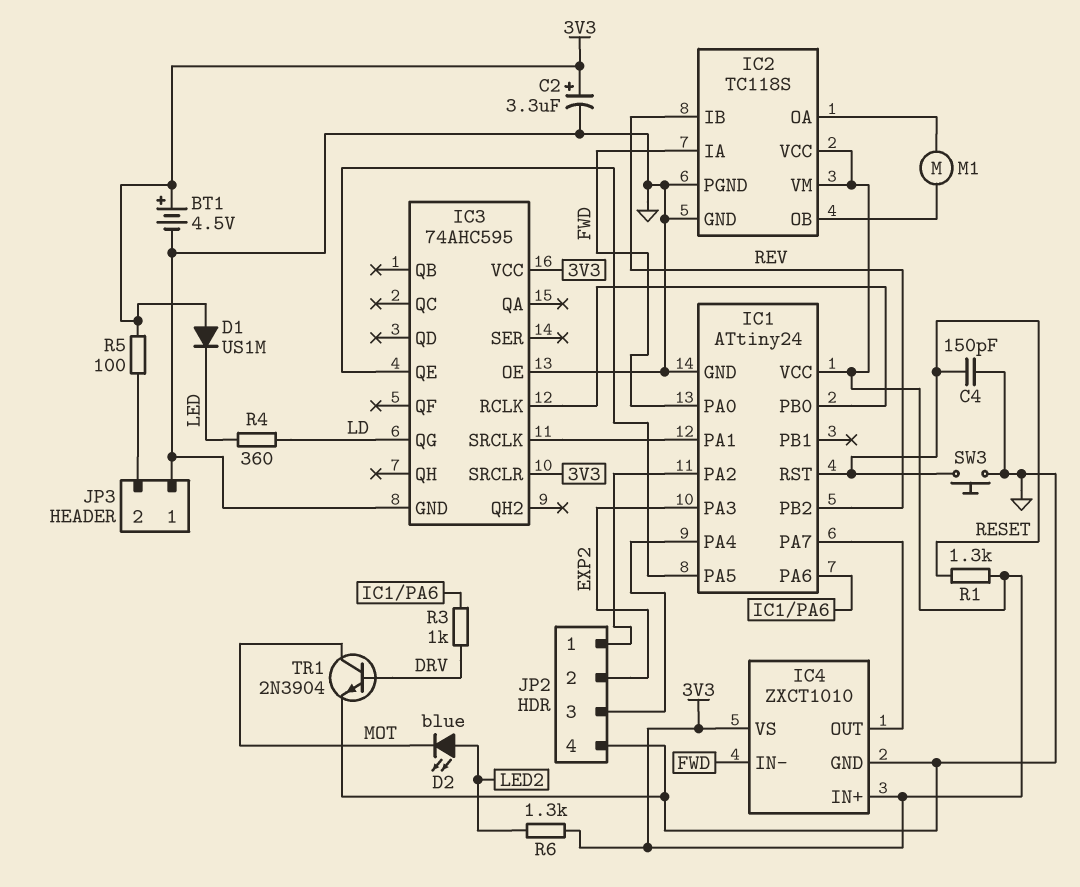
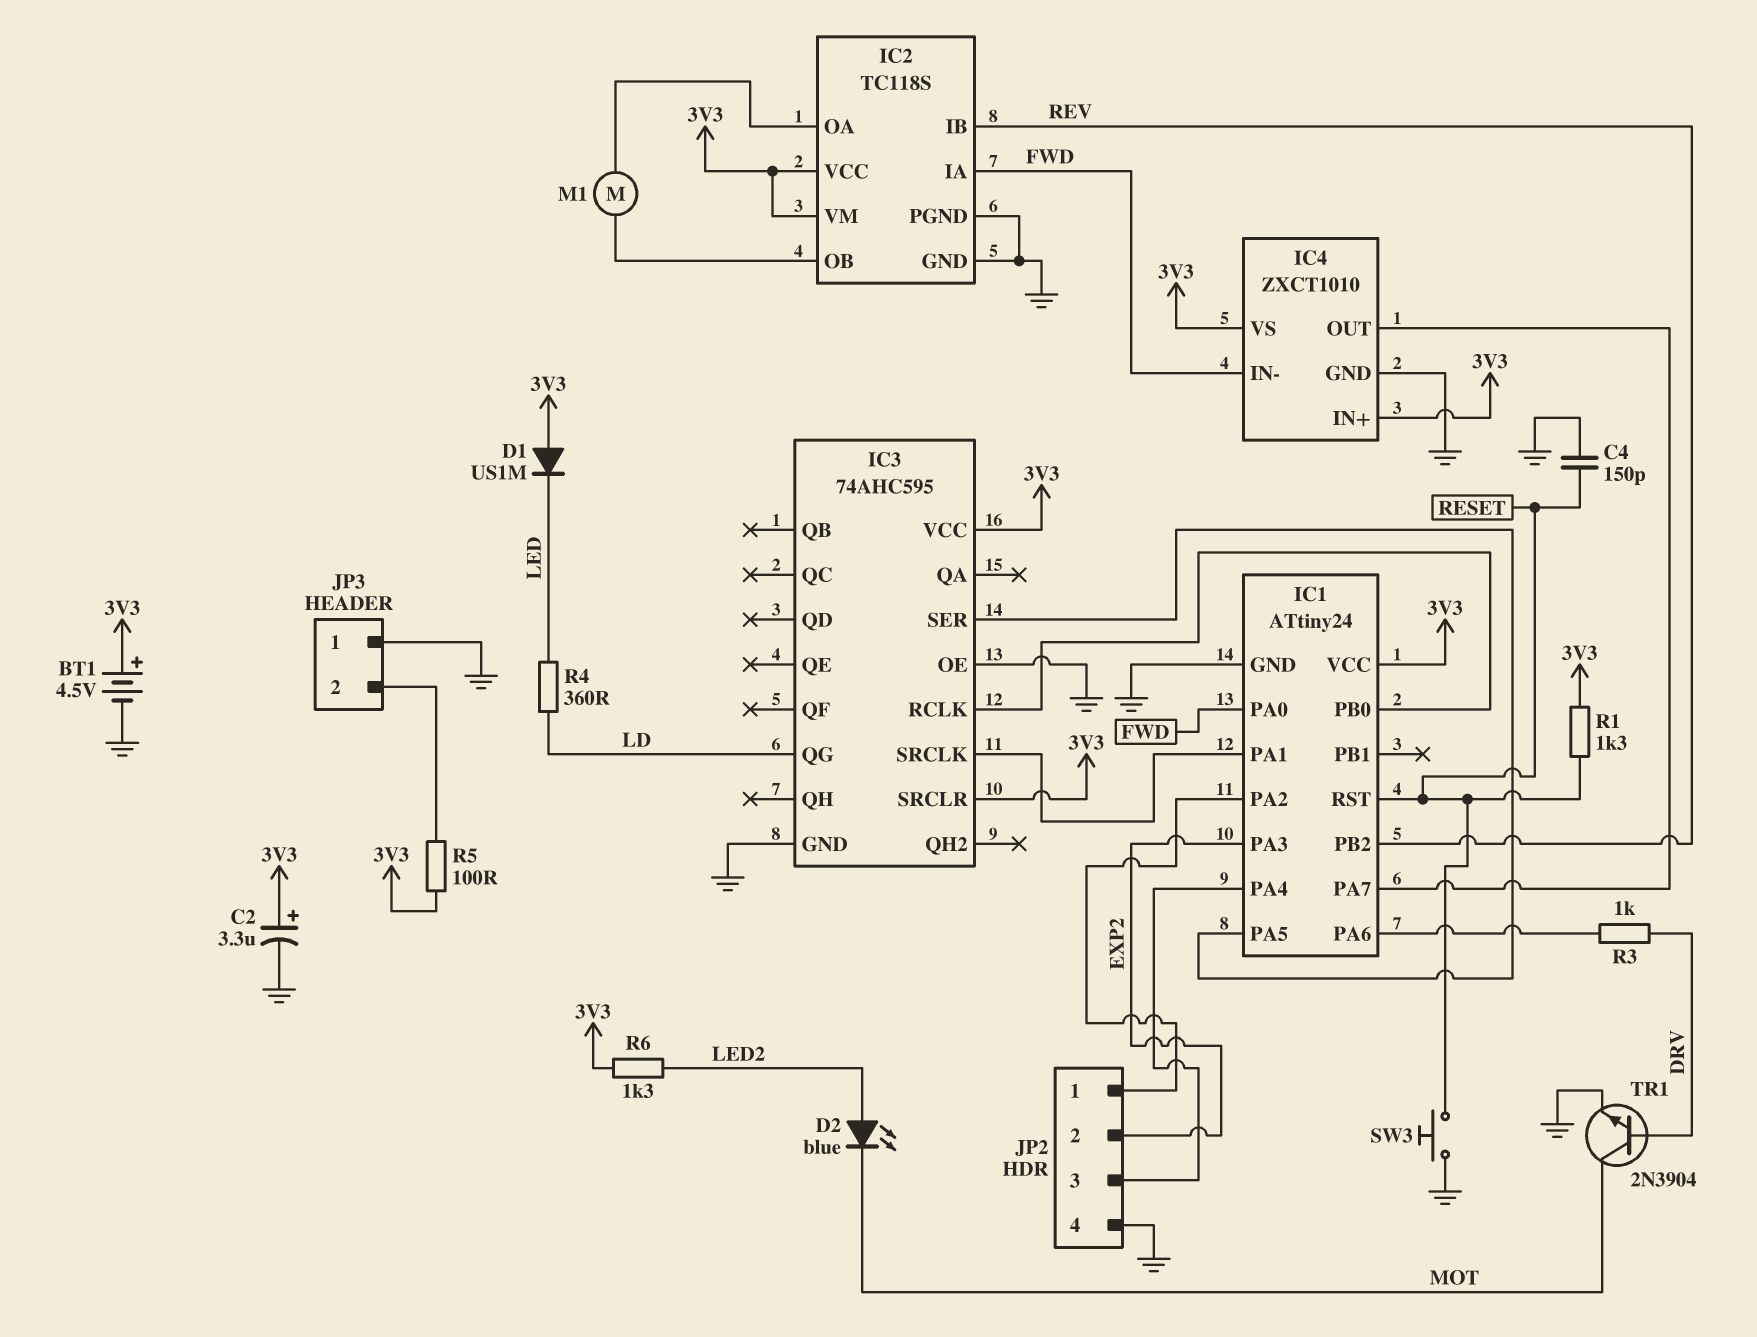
IC3 pin QE: IC1/PA5 -> none
IC3 pin SER: none -> IC1/PA5

